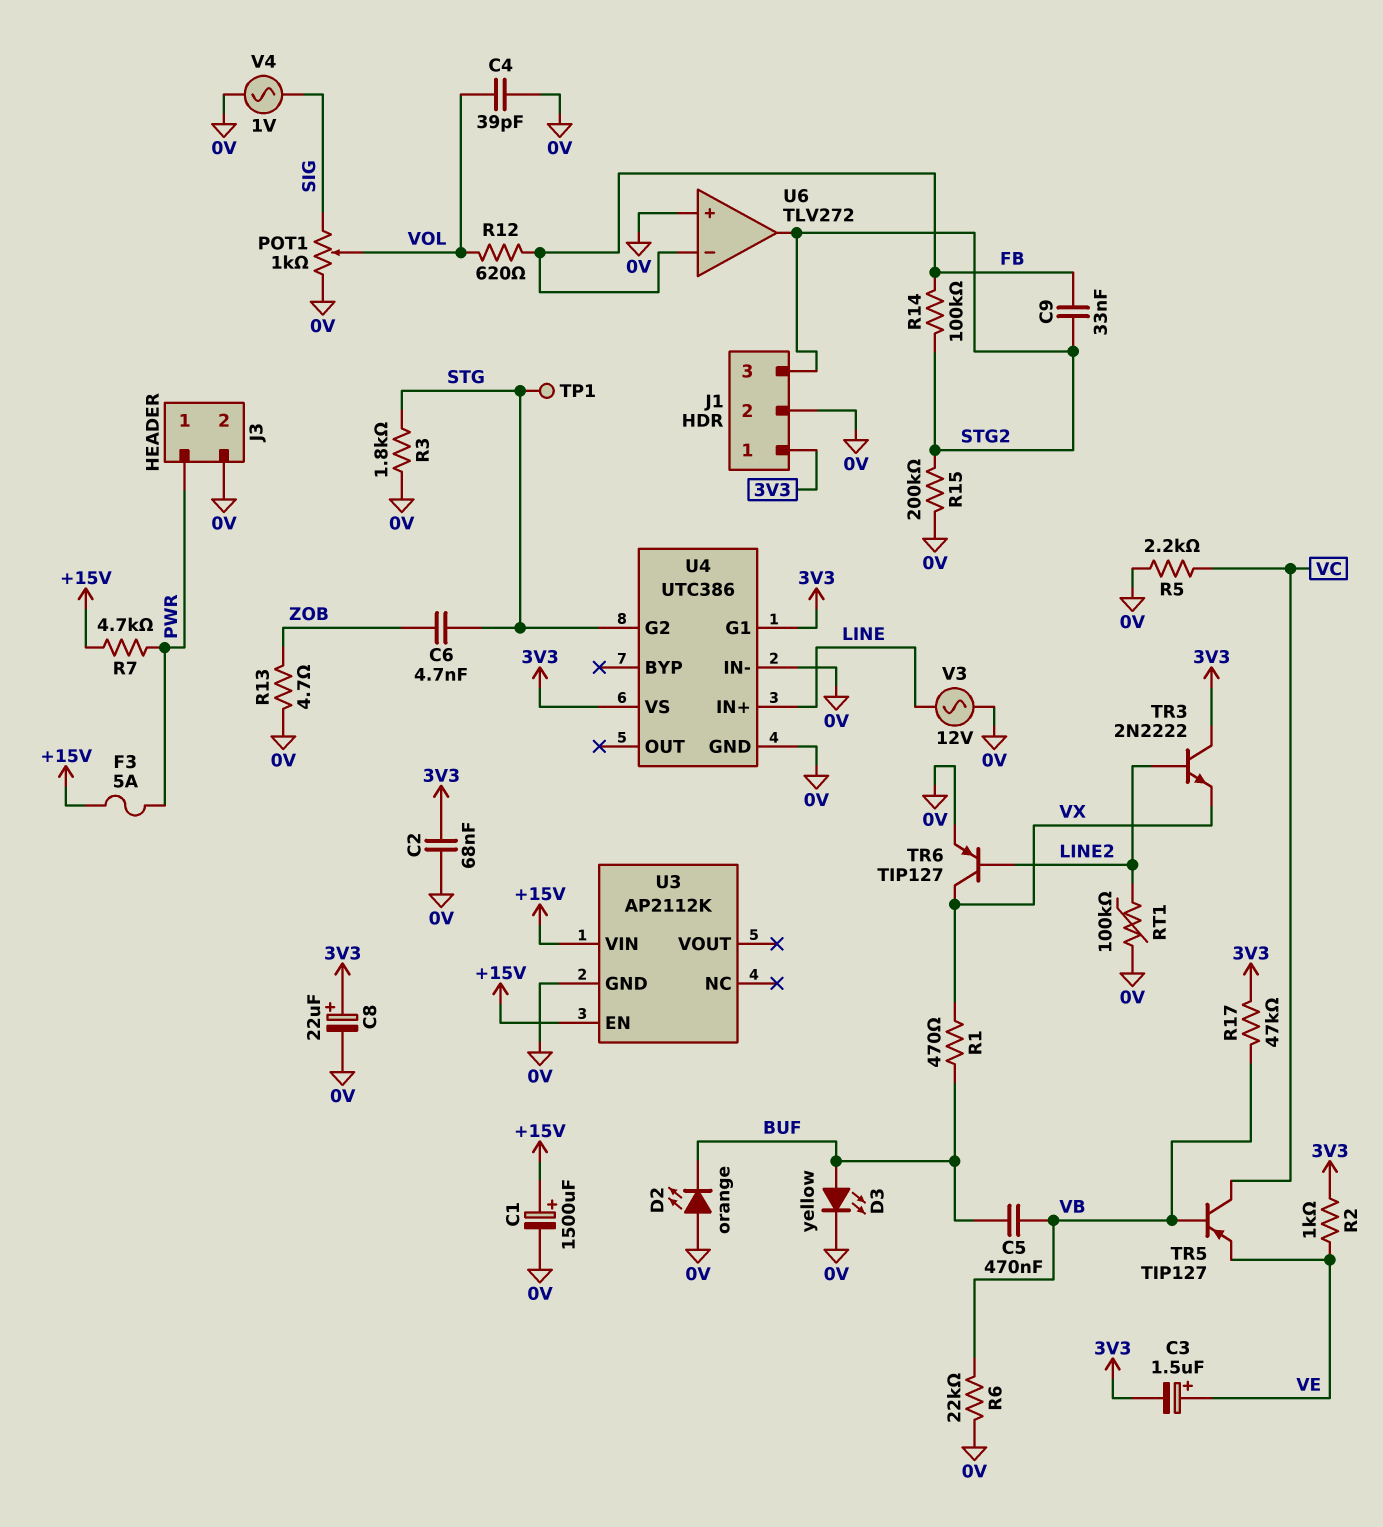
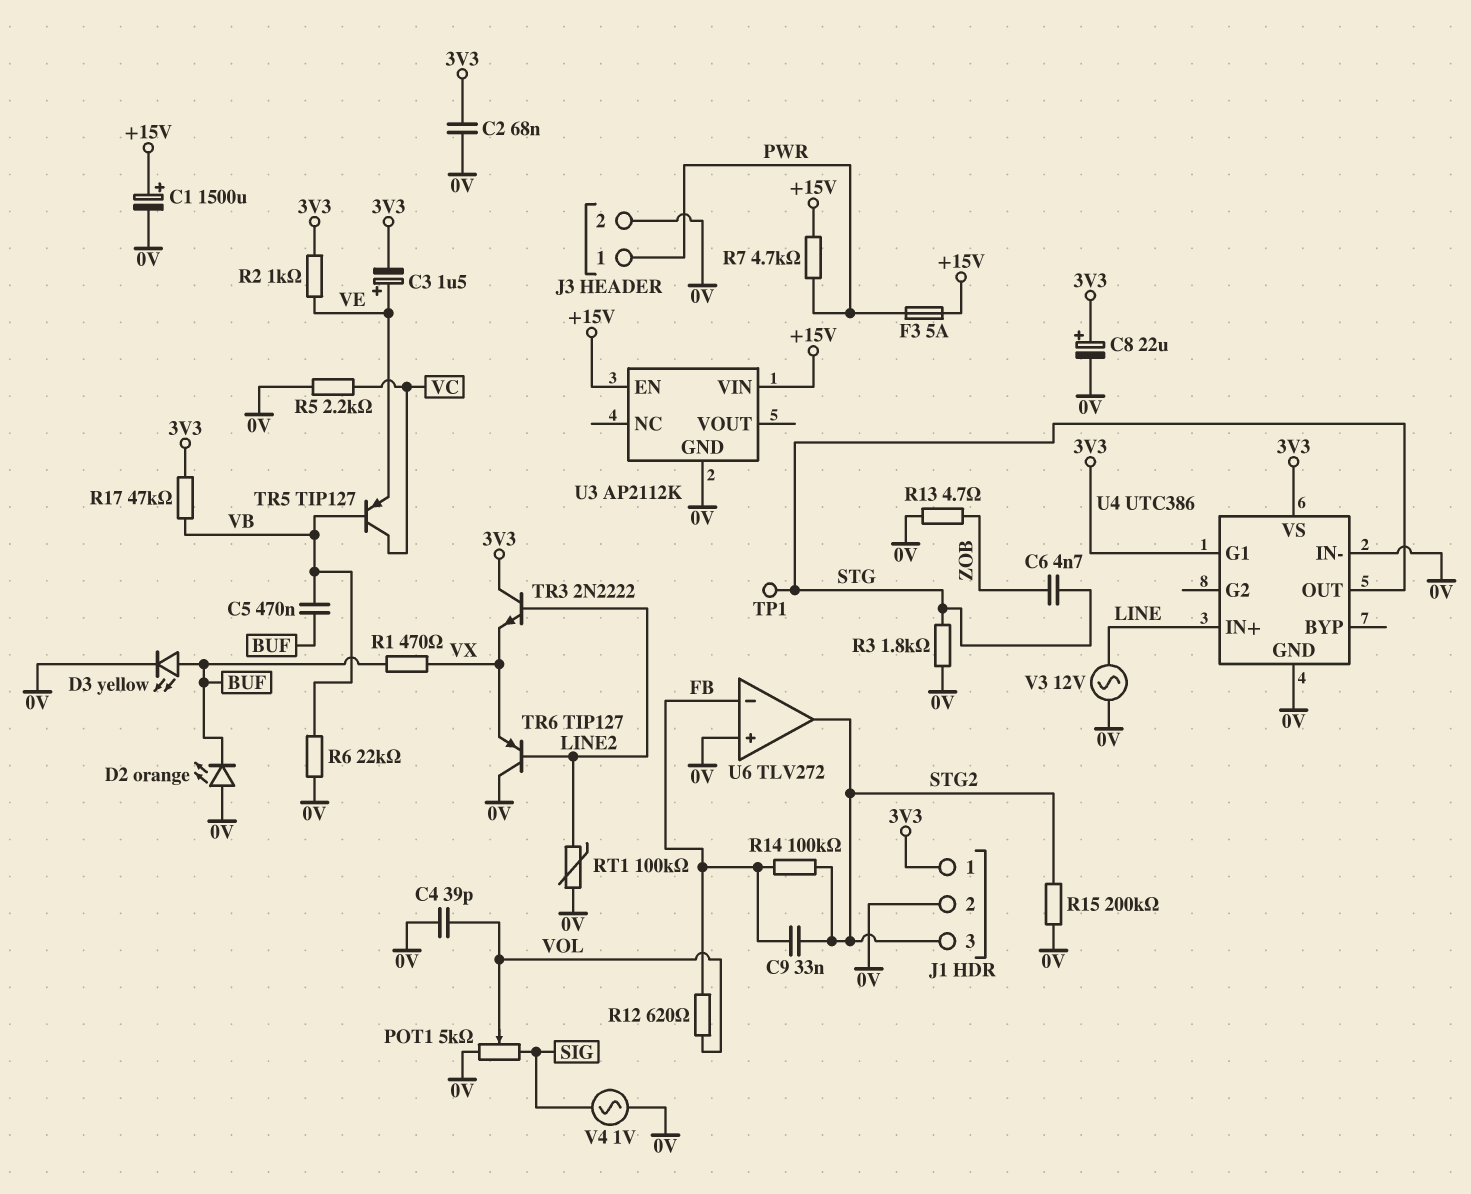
POT1: 1k (0V, SIG, wiper VOL) -> 5k (0V, SIG, wiper VOL)
TR6: PNP TIP127 (B LINE2, C VX, E 0V) -> PNP TIP127 (B LINE2, C 0V, E VX)
U4 pin G2: STG -> none
U4 pin OUT: none -> STG

